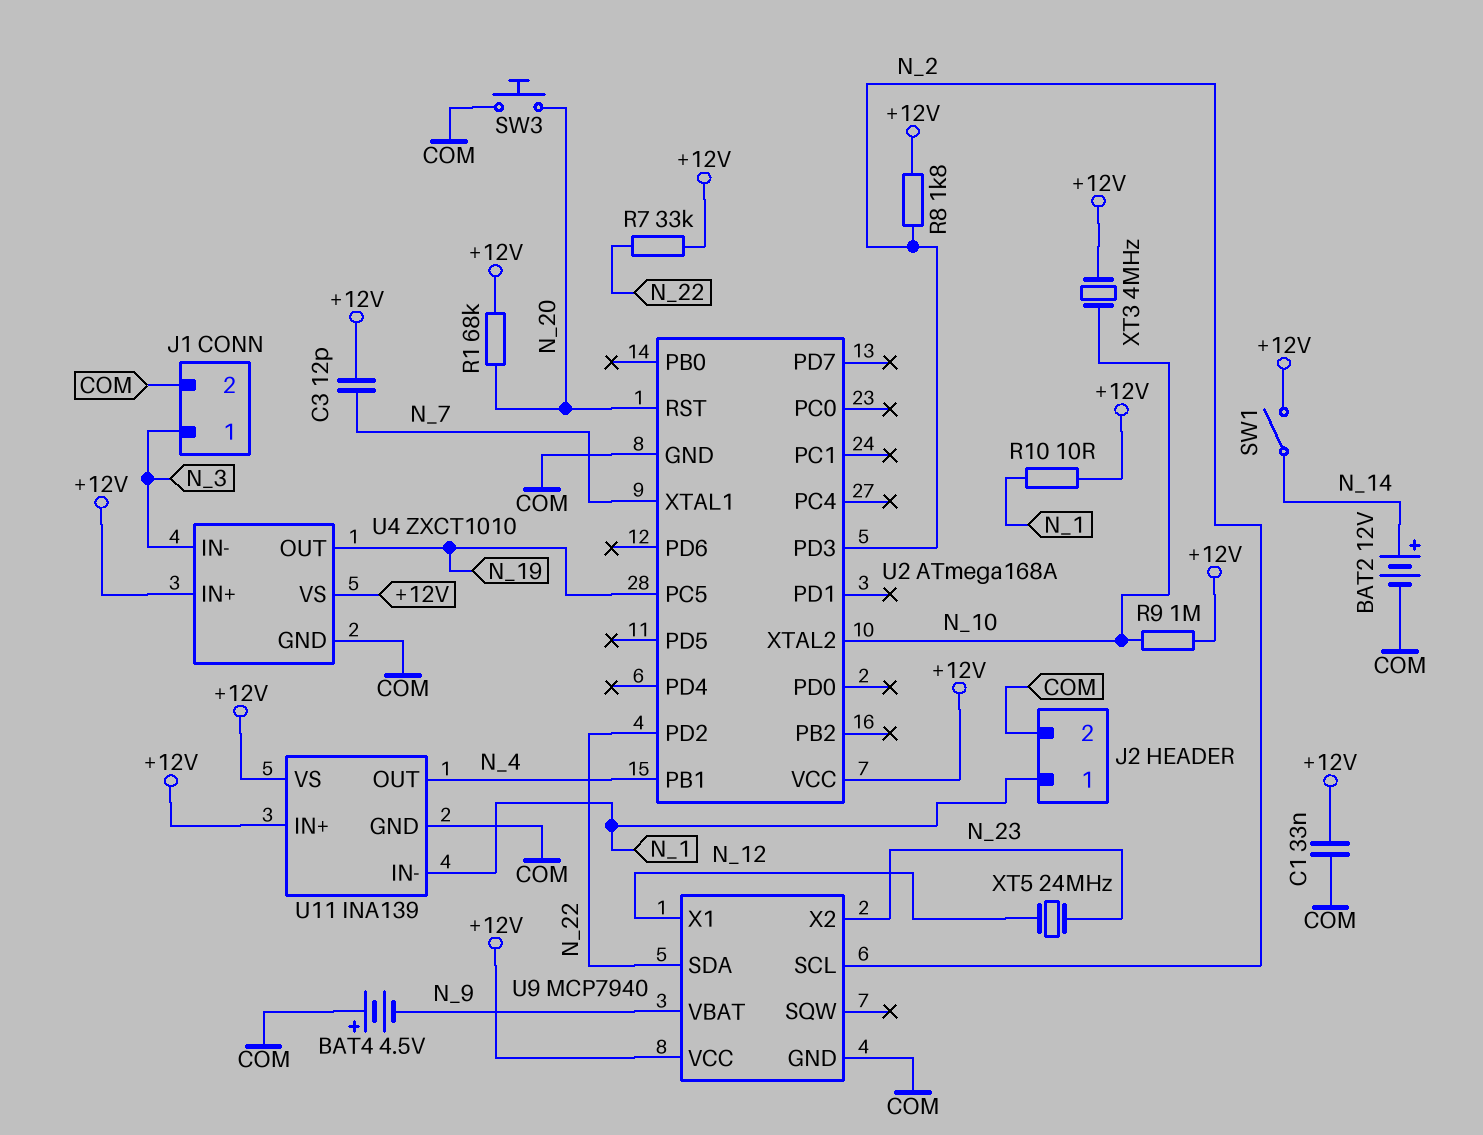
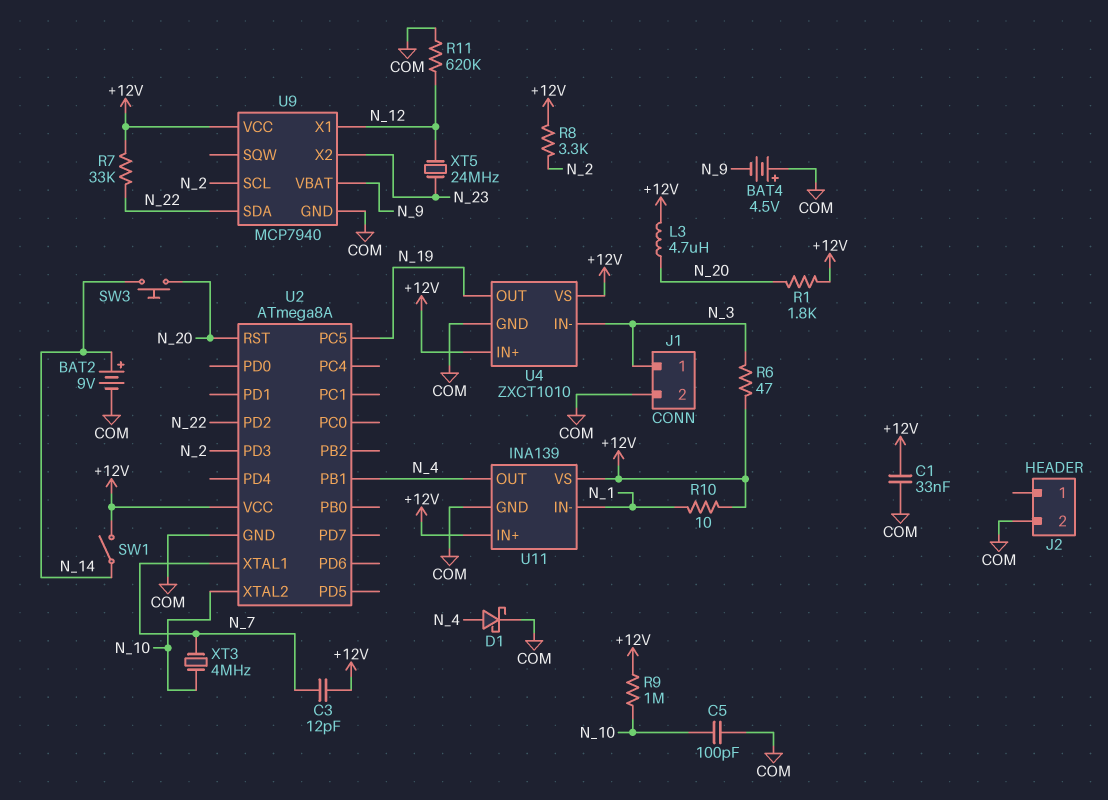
BAT2: 12V (plus N_14, minus COM) -> 9V (plus N_14, minus COM)
C5: none -> 100pF (COM, N_10)
D1: none -> schottky (A N_4, K COM)
J2 pin 1: N_1 -> none
L3: none -> 4.7uH (+12V, N_20)
R1: 68k (+12V, N_20) -> 1.8k (+12V, N_20)
R6: none -> 47 (+12V, N_3)
R8: 1.8k (+12V, N_2) -> 3.3k (+12V, N_2)
R11: none -> 620k (COM, N_12)
SW3: button (COM, N_20) -> button (N_14, N_20)
U2: ATmega168A -> ATmega8A
XT3: 4MHz (+12V, N_10) -> 4MHz (N_7, N_10)

